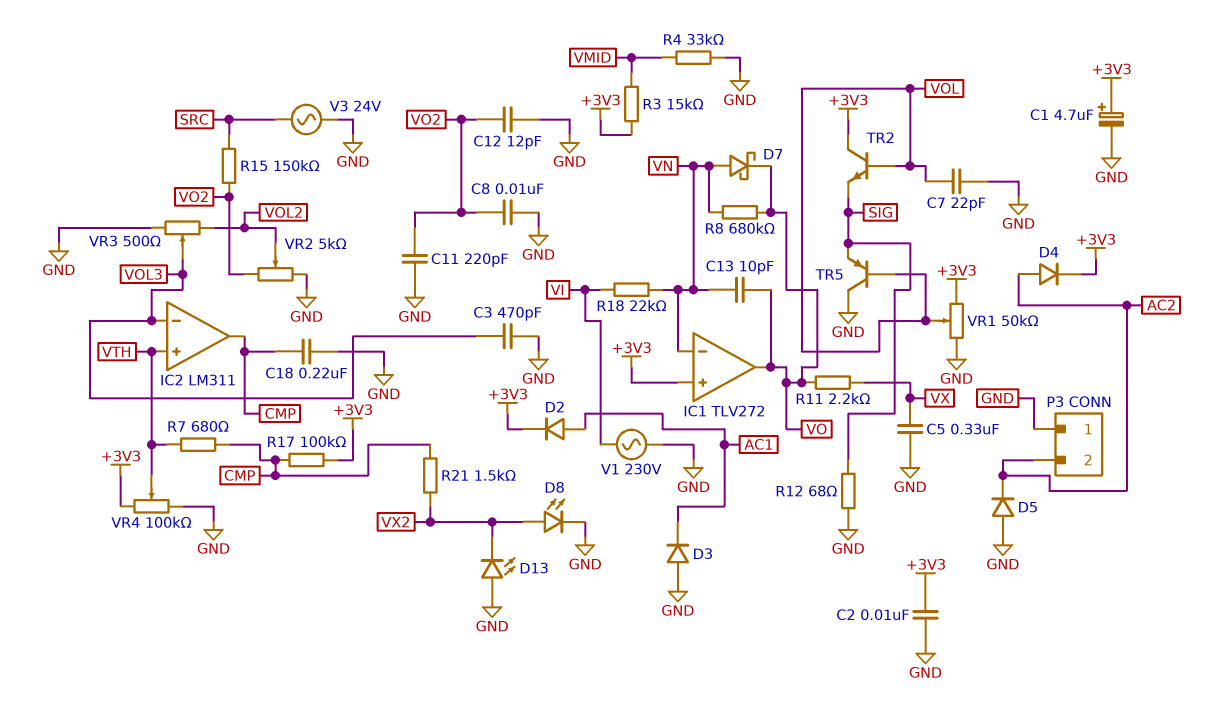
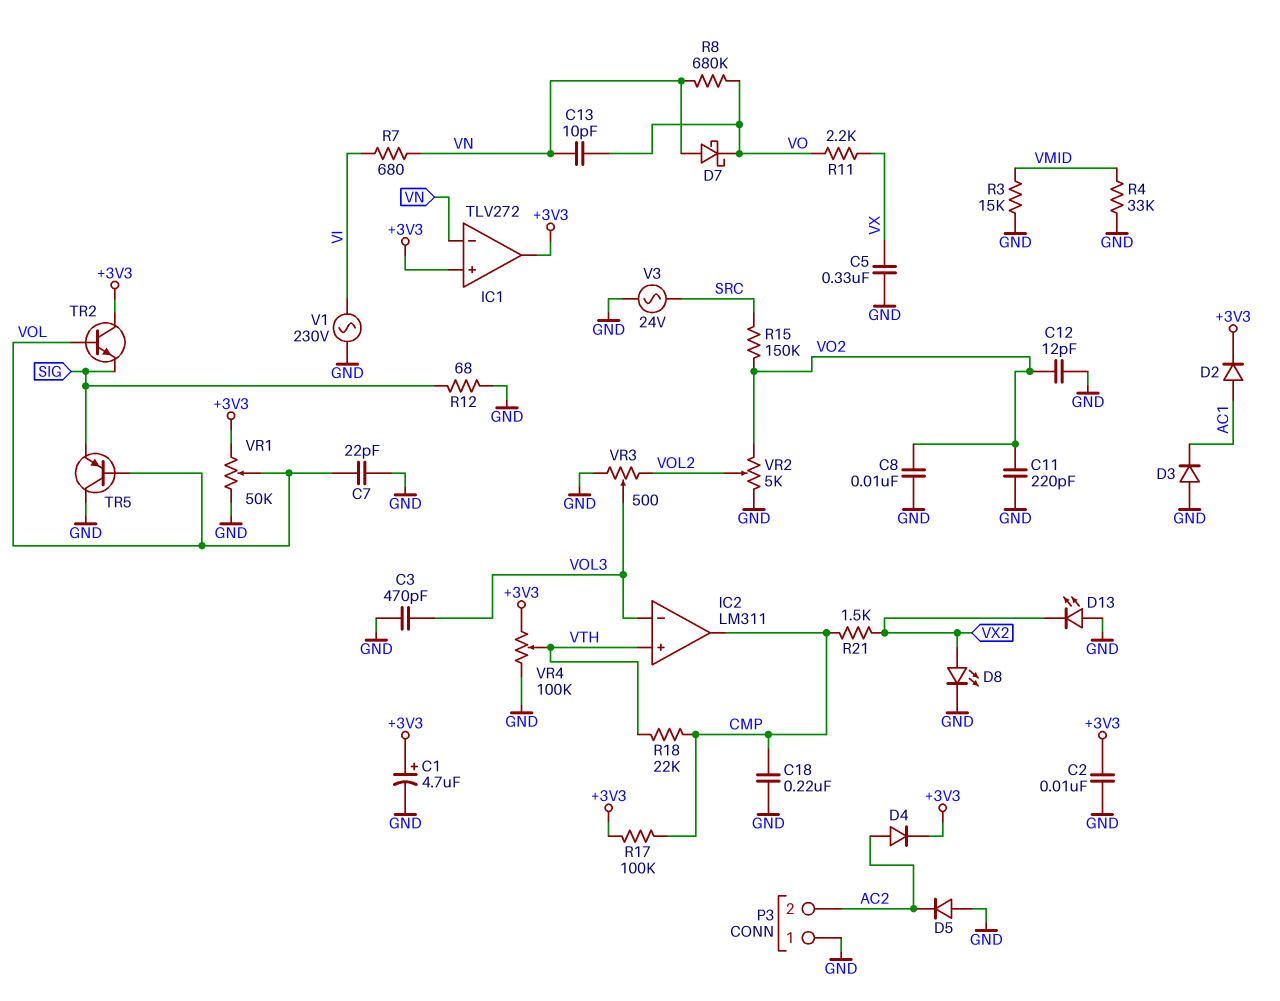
IC1 pin out: VO -> +3V3
R3: 15k (+3V3, VMID) -> 15k (GND, VMID)
R7: 680 (CMP, VTH) -> 680 (VI, VN)
R18: 22k (VI, VN) -> 22k (CMP, VTH)

